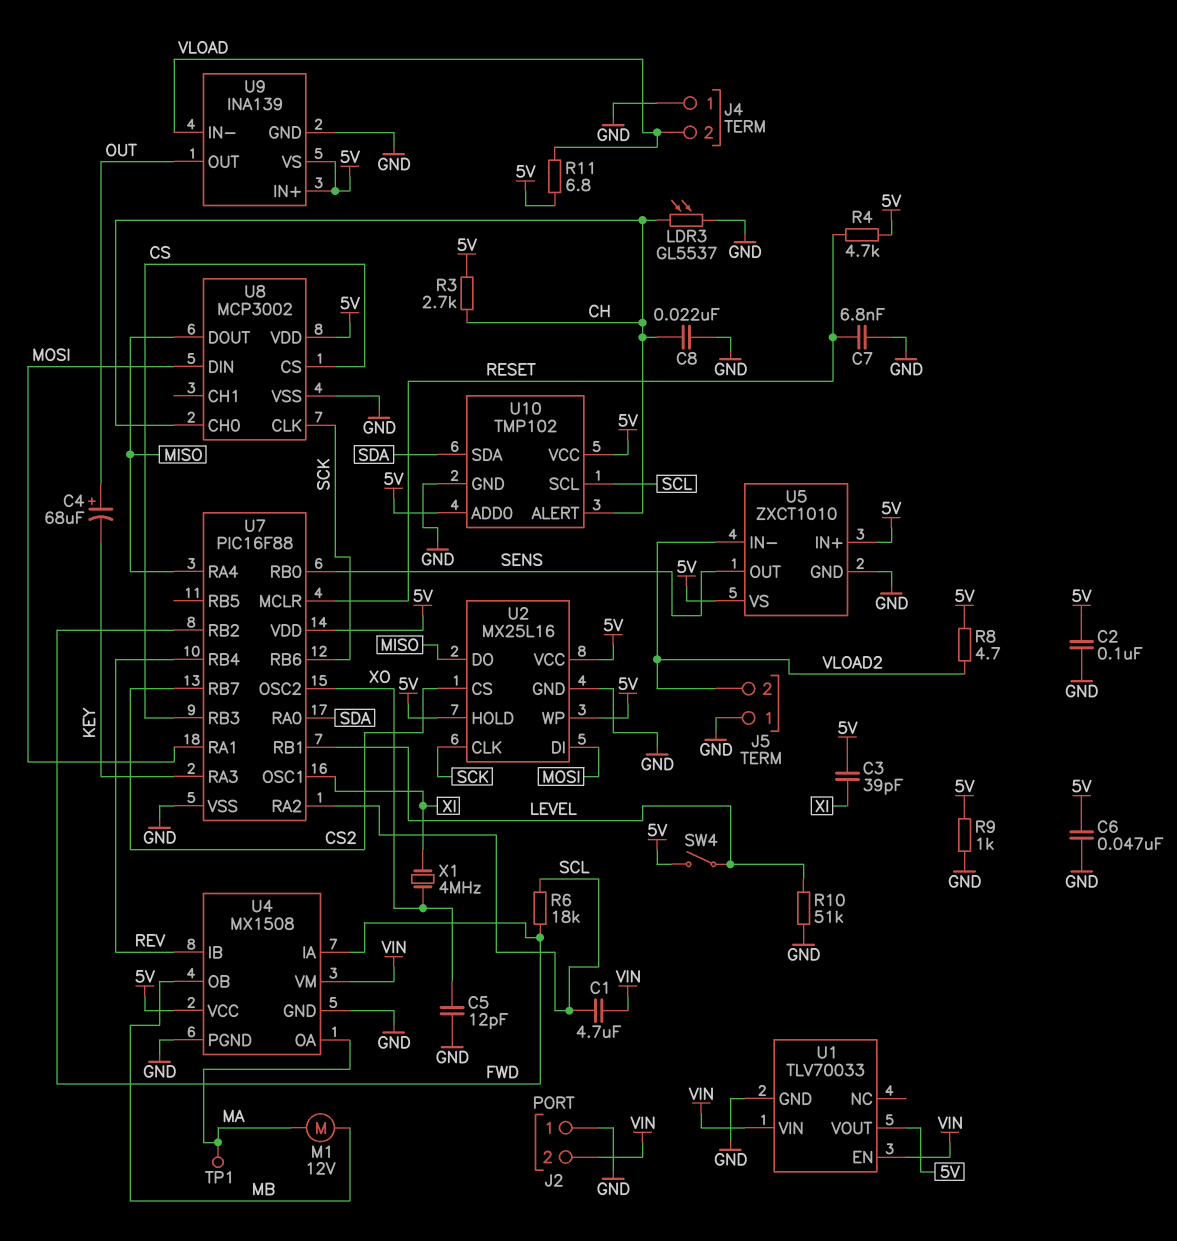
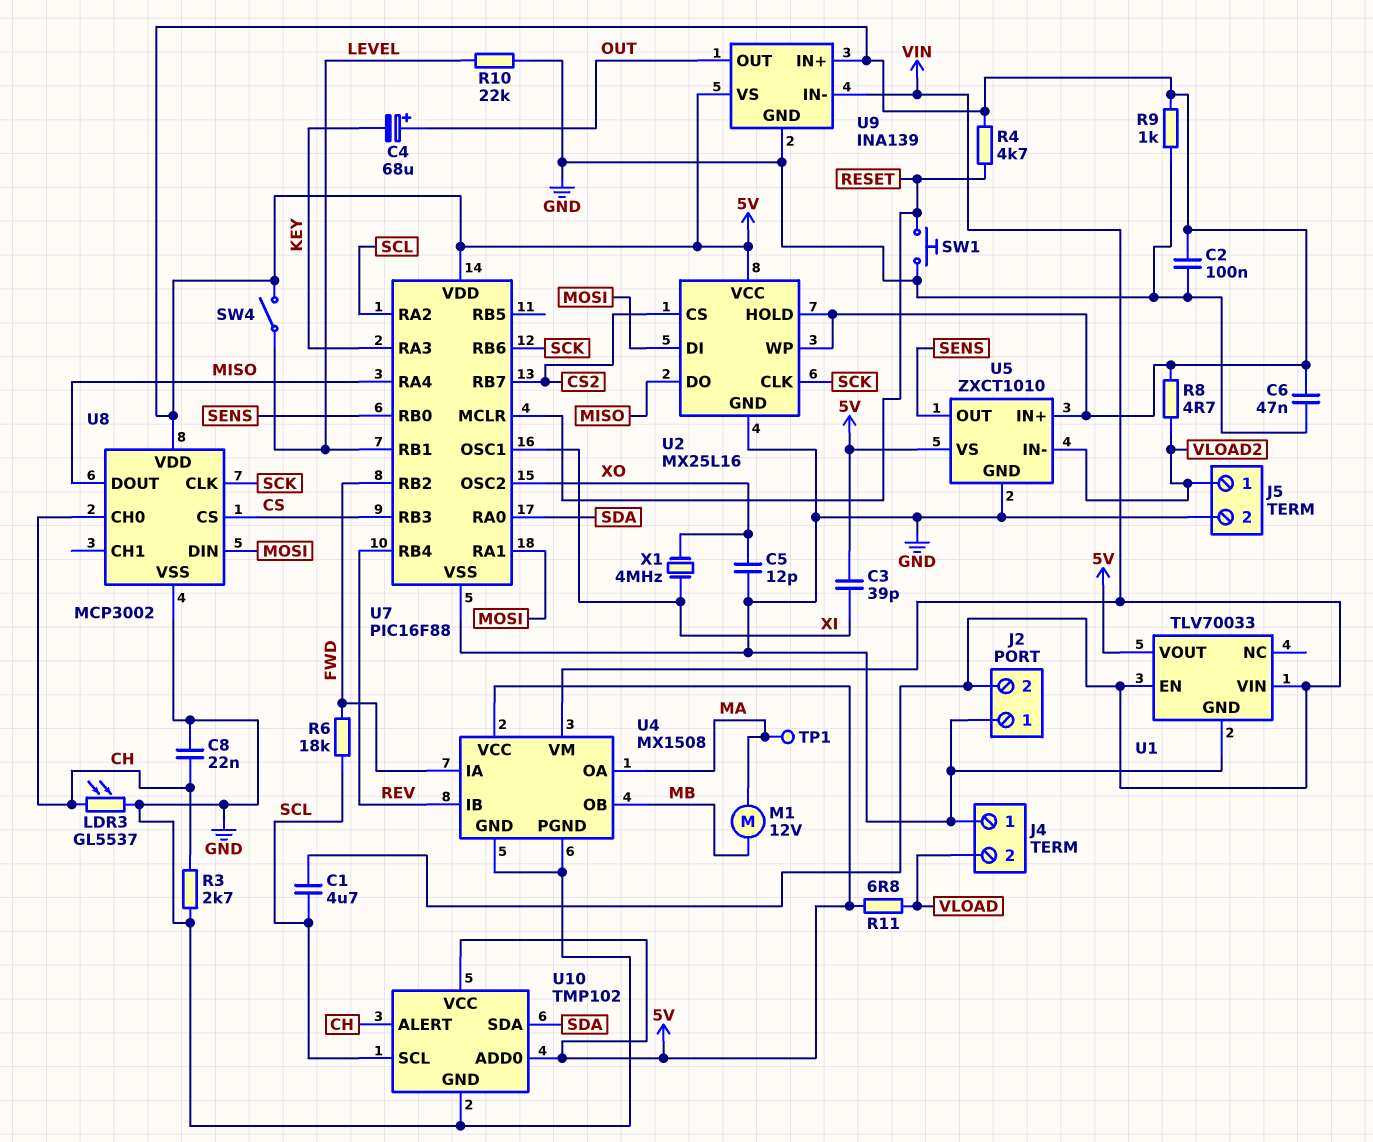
C7: 6.8nF (GND, RESET) -> none
J5 pin 1: GND -> VLOAD2
J5 pin 2: VLOAD2 -> GND
R3: 2.7k (5V, CH) -> 2.7k (CH, GND)
R10: 51k (GND, LEVEL) -> 22k (GND, LEVEL)
SW1: none -> button (GND, RESET)
U9 pin IN-: VLOAD -> VIN

